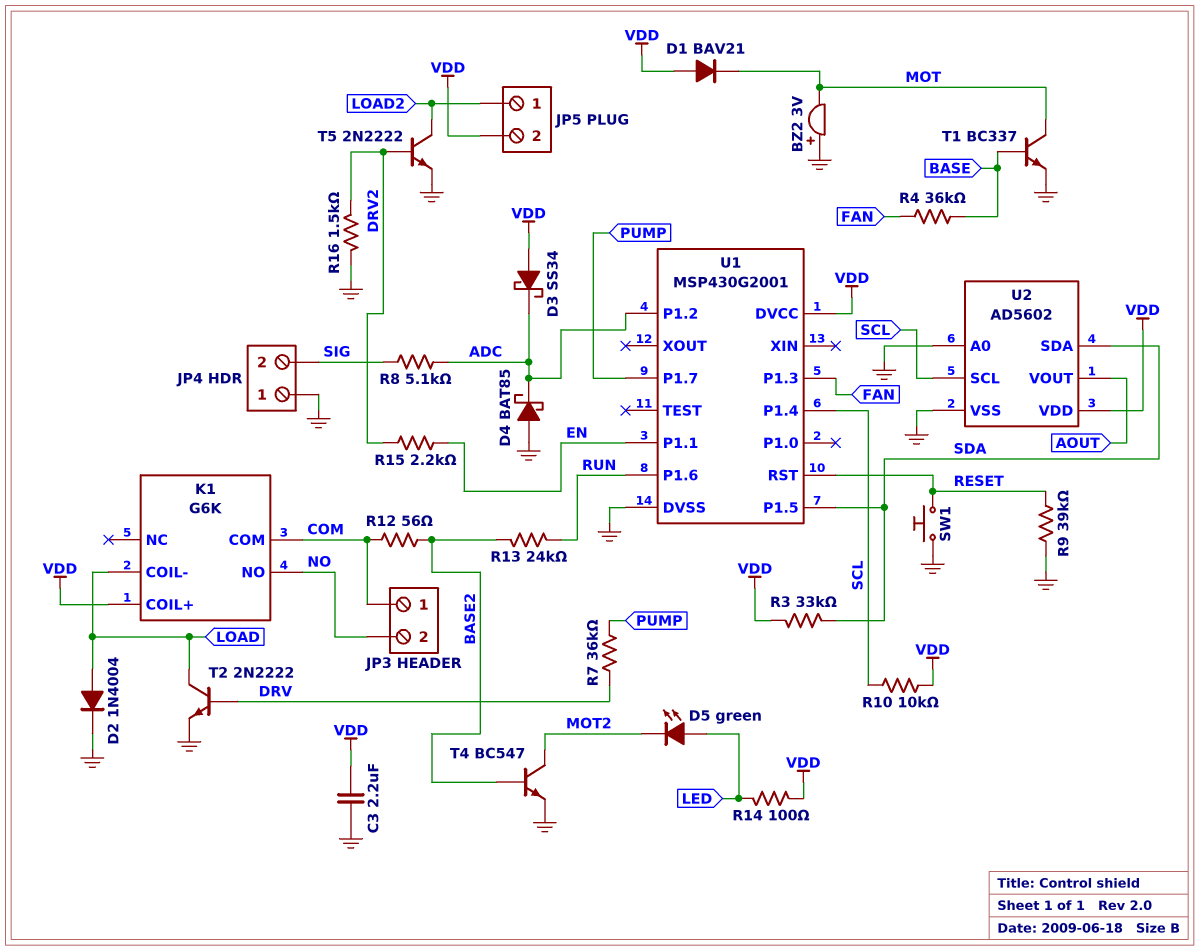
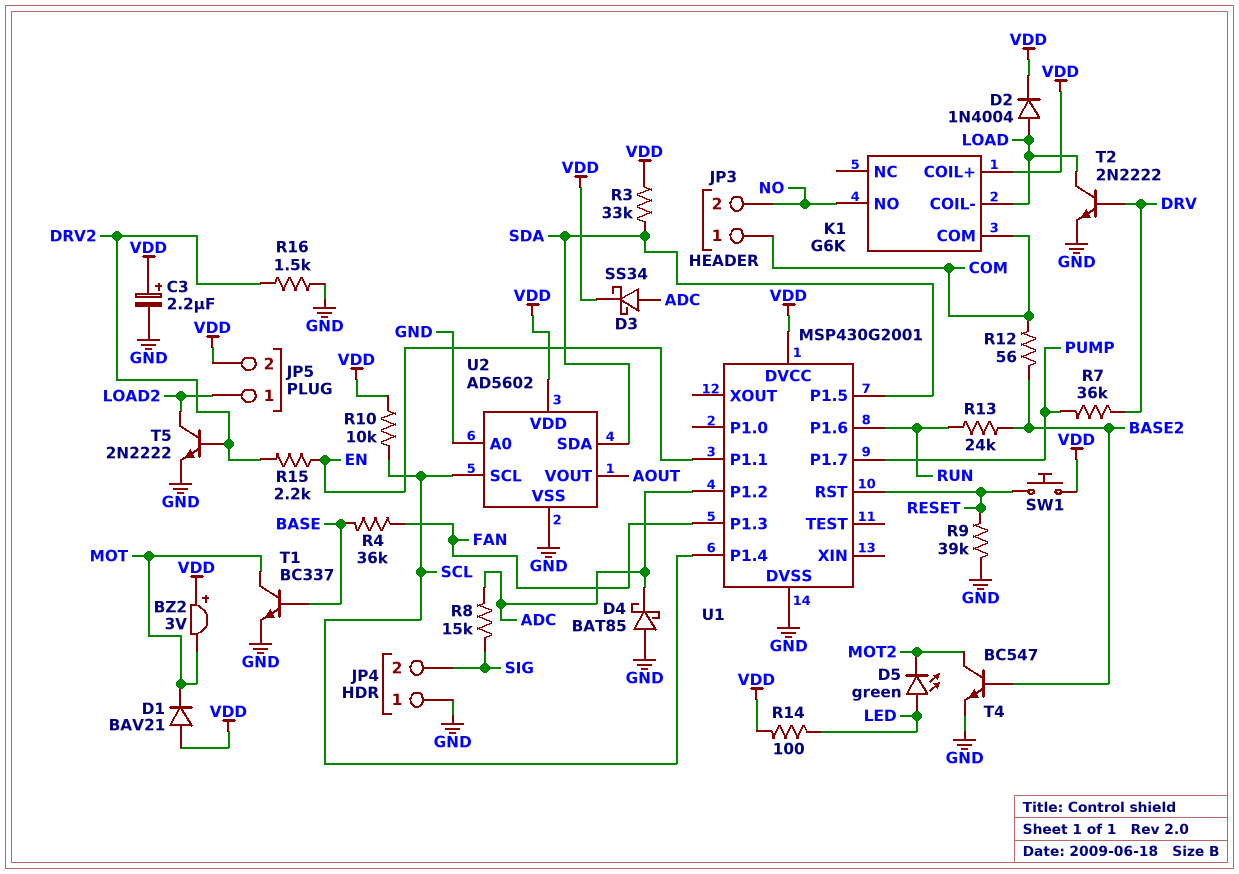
BZ2: buzzer 3V (plus GND, minus MOT) -> buzzer 3V (plus VDD, minus MOT)
C3: 2.2uF (GND, VDD) -> 2.2uF (plus VDD, minus GND)
D2: diode 1N4004 (A LOAD, K GND) -> diode 1N4004 (A LOAD, K VDD)
D3: schottky SS34 (A VDD, K ADC) -> schottky SS34 (A ADC, K VDD)
R8: 5.1k (ADC, SIG) -> 15k (ADC, SIG)
SW1: button (GND, RESET) -> button (RESET, VDD)

